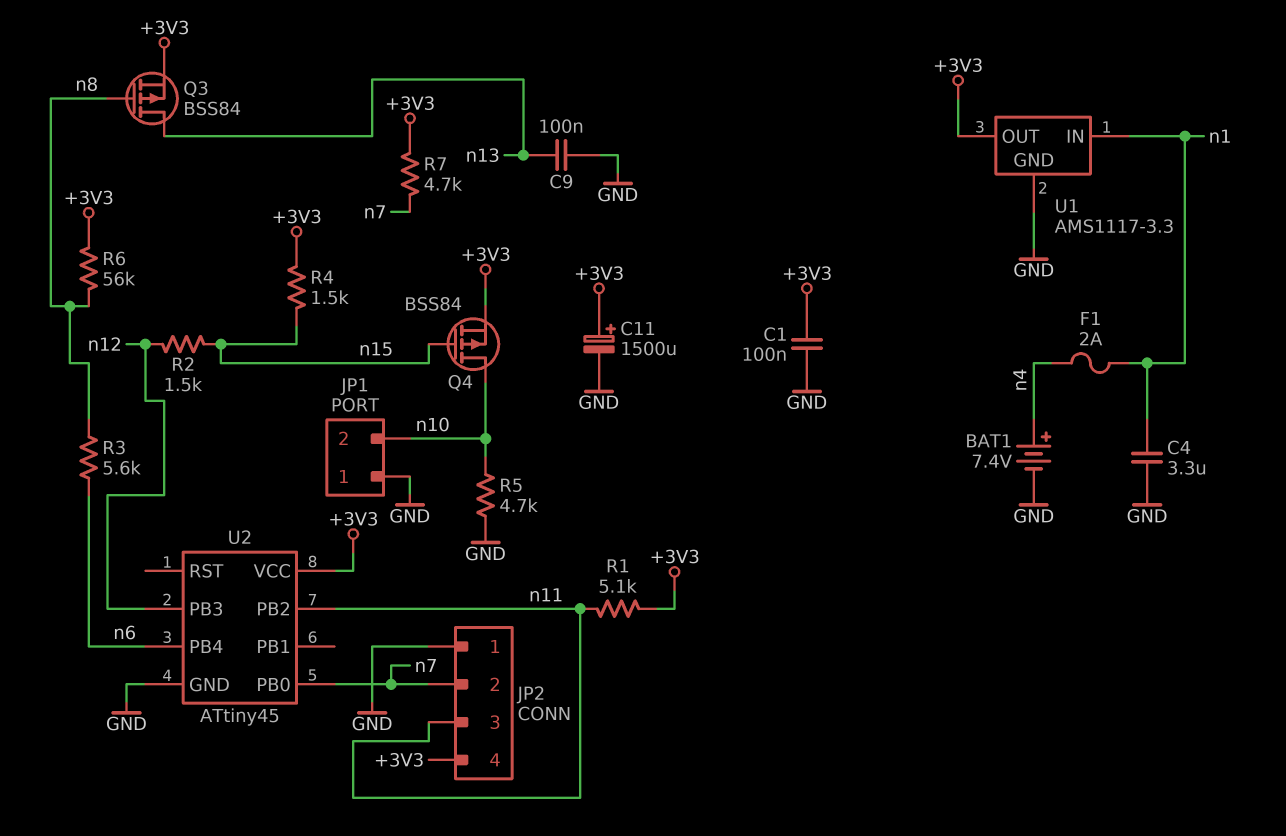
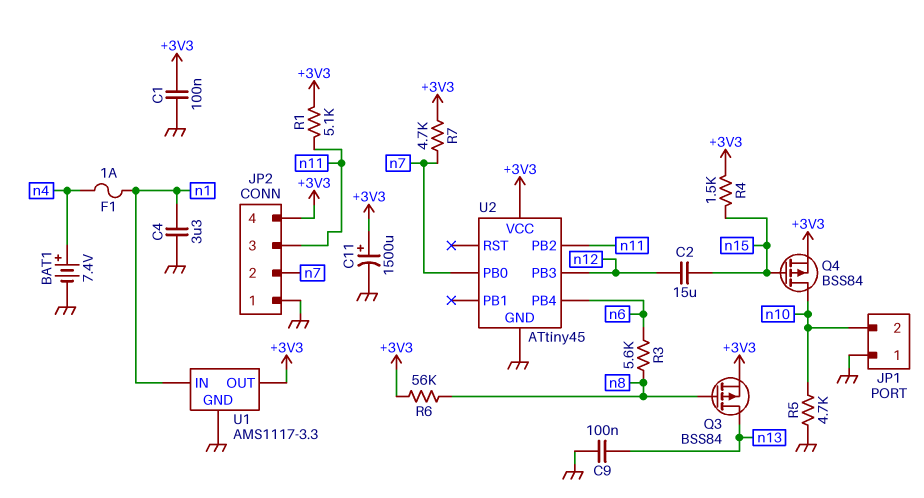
C2: none -> 15uF (n12, n15)
F1: 2A (n1, n4) -> 1A (n1, n4)
R2: 1.5k (n12, n15) -> none

